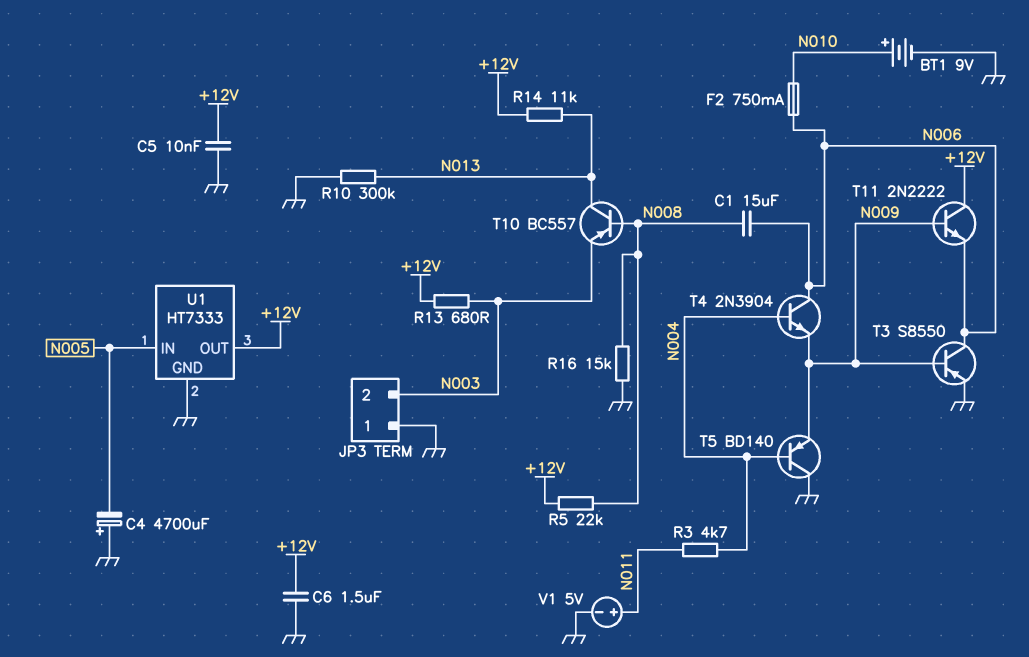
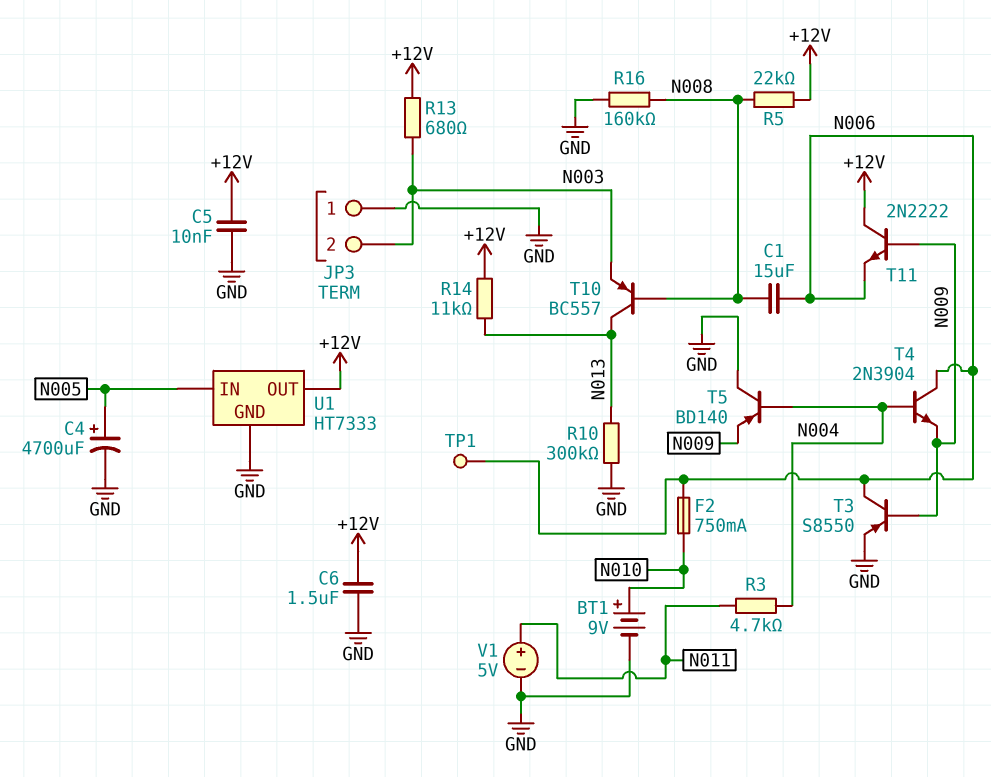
C4: 4700uF (plus GND, minus N005) -> 4700uF (plus N005, minus GND)
R16: 15k (GND, N008) -> 160k (GND, N008)
TP1: none -> test point (N006)

